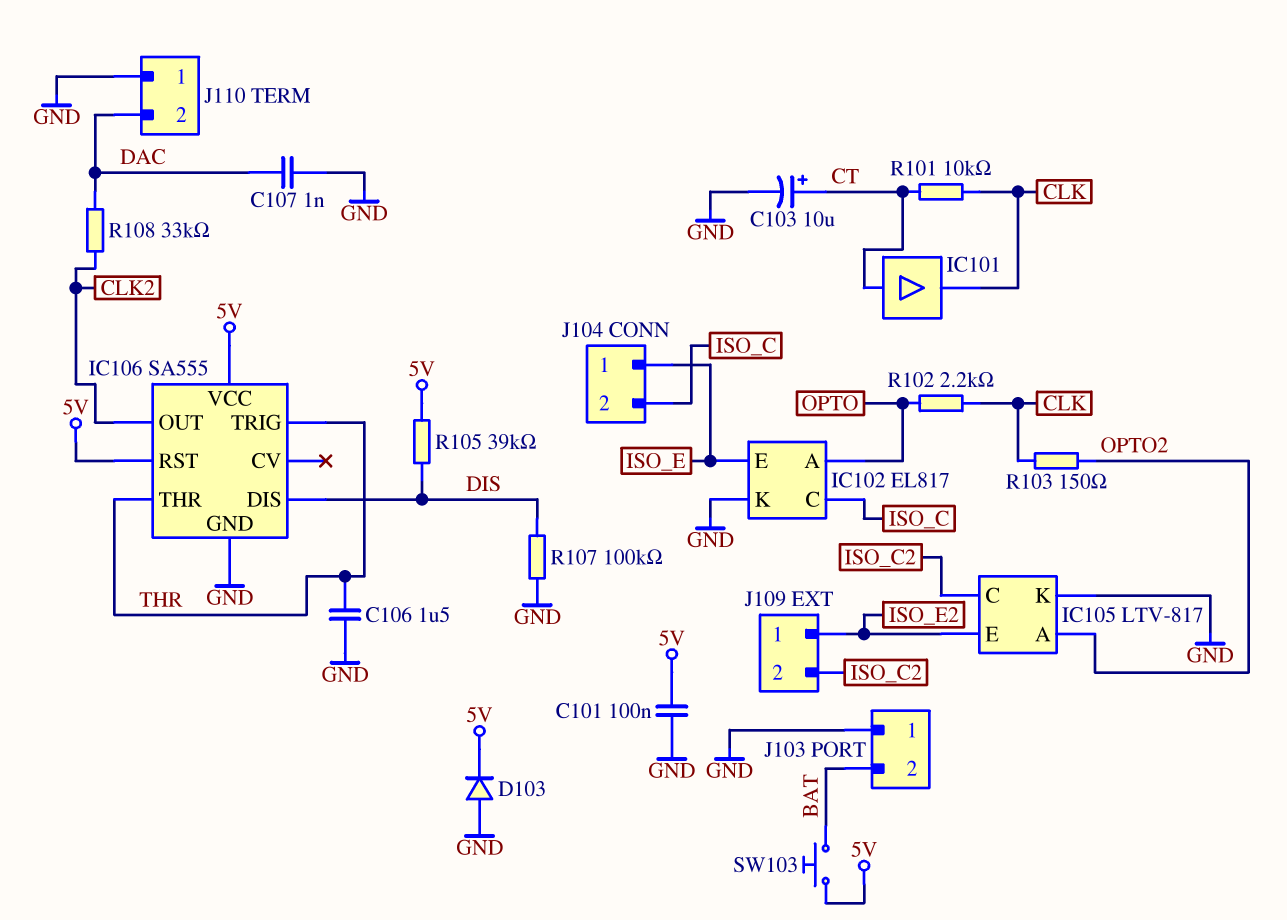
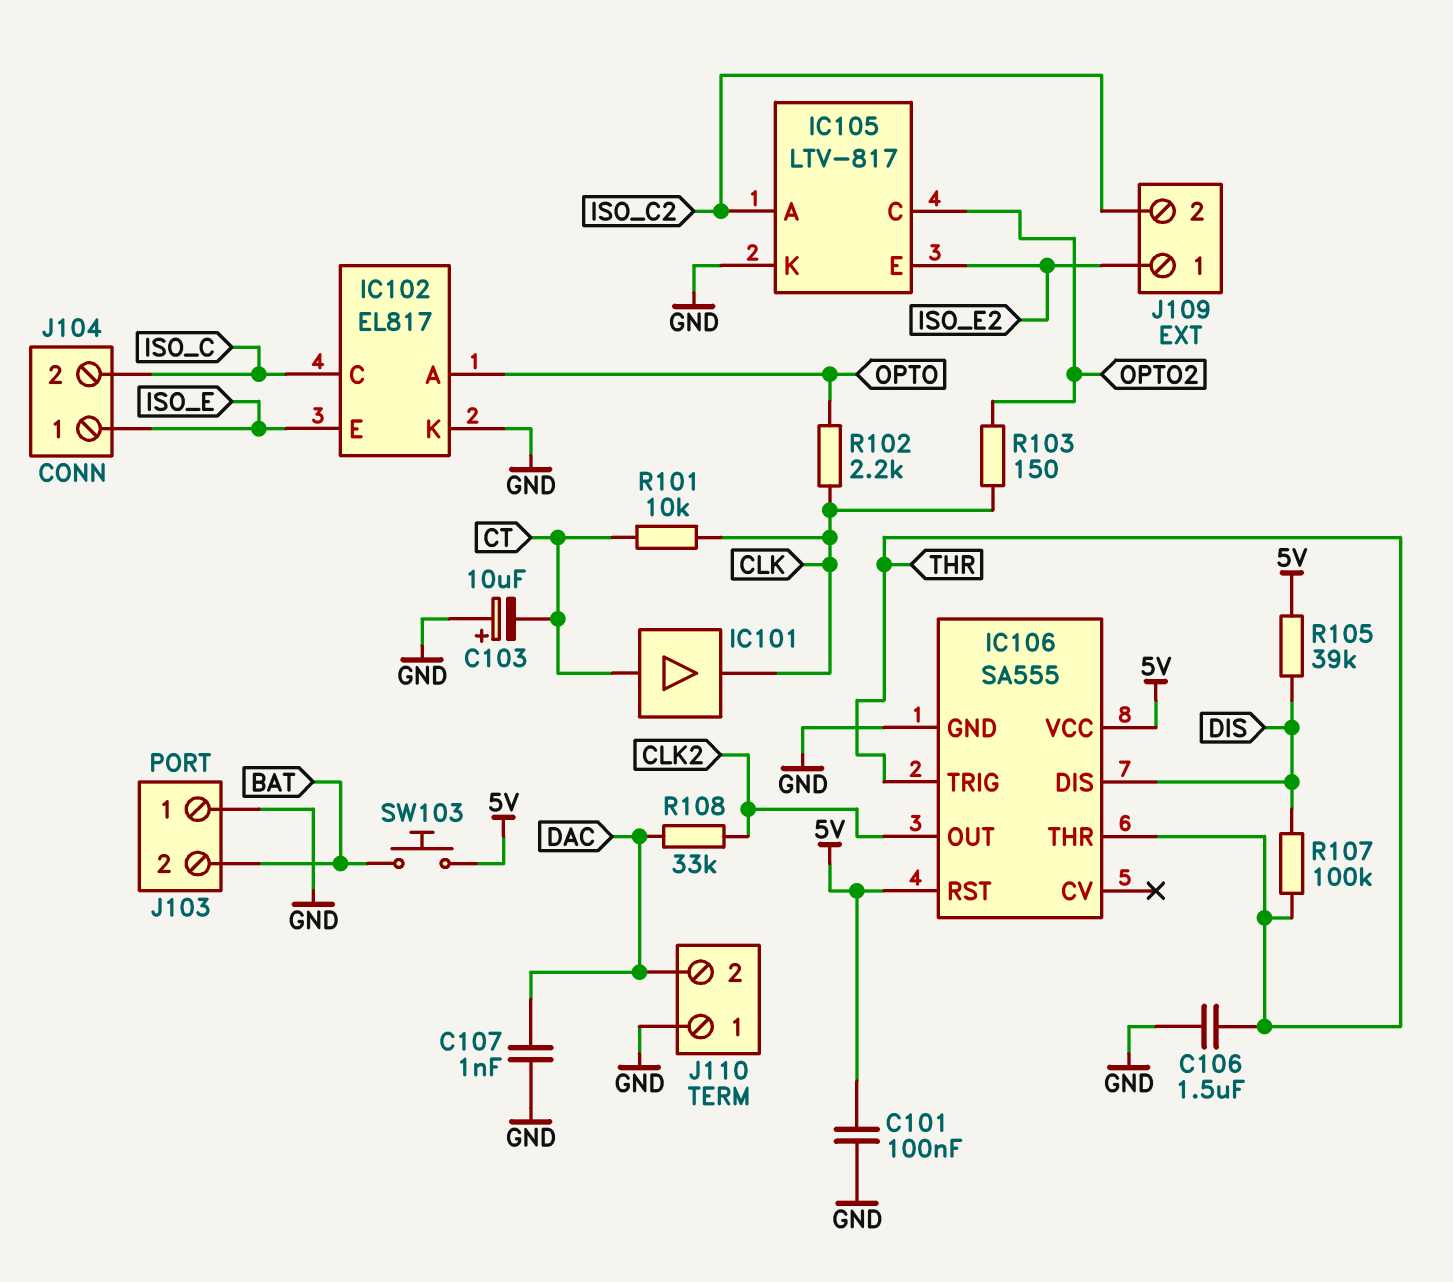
C103: 10uF (plus CT, minus GND) -> 10uF (plus GND, minus CT)
D103: diode (A GND, K 5V) -> none
IC105 pin A: OPTO2 -> ISO_C2
IC105 pin C: ISO_C2 -> OPTO2
R107: 100k (DIS, GND) -> 100k (DIS, THR)

